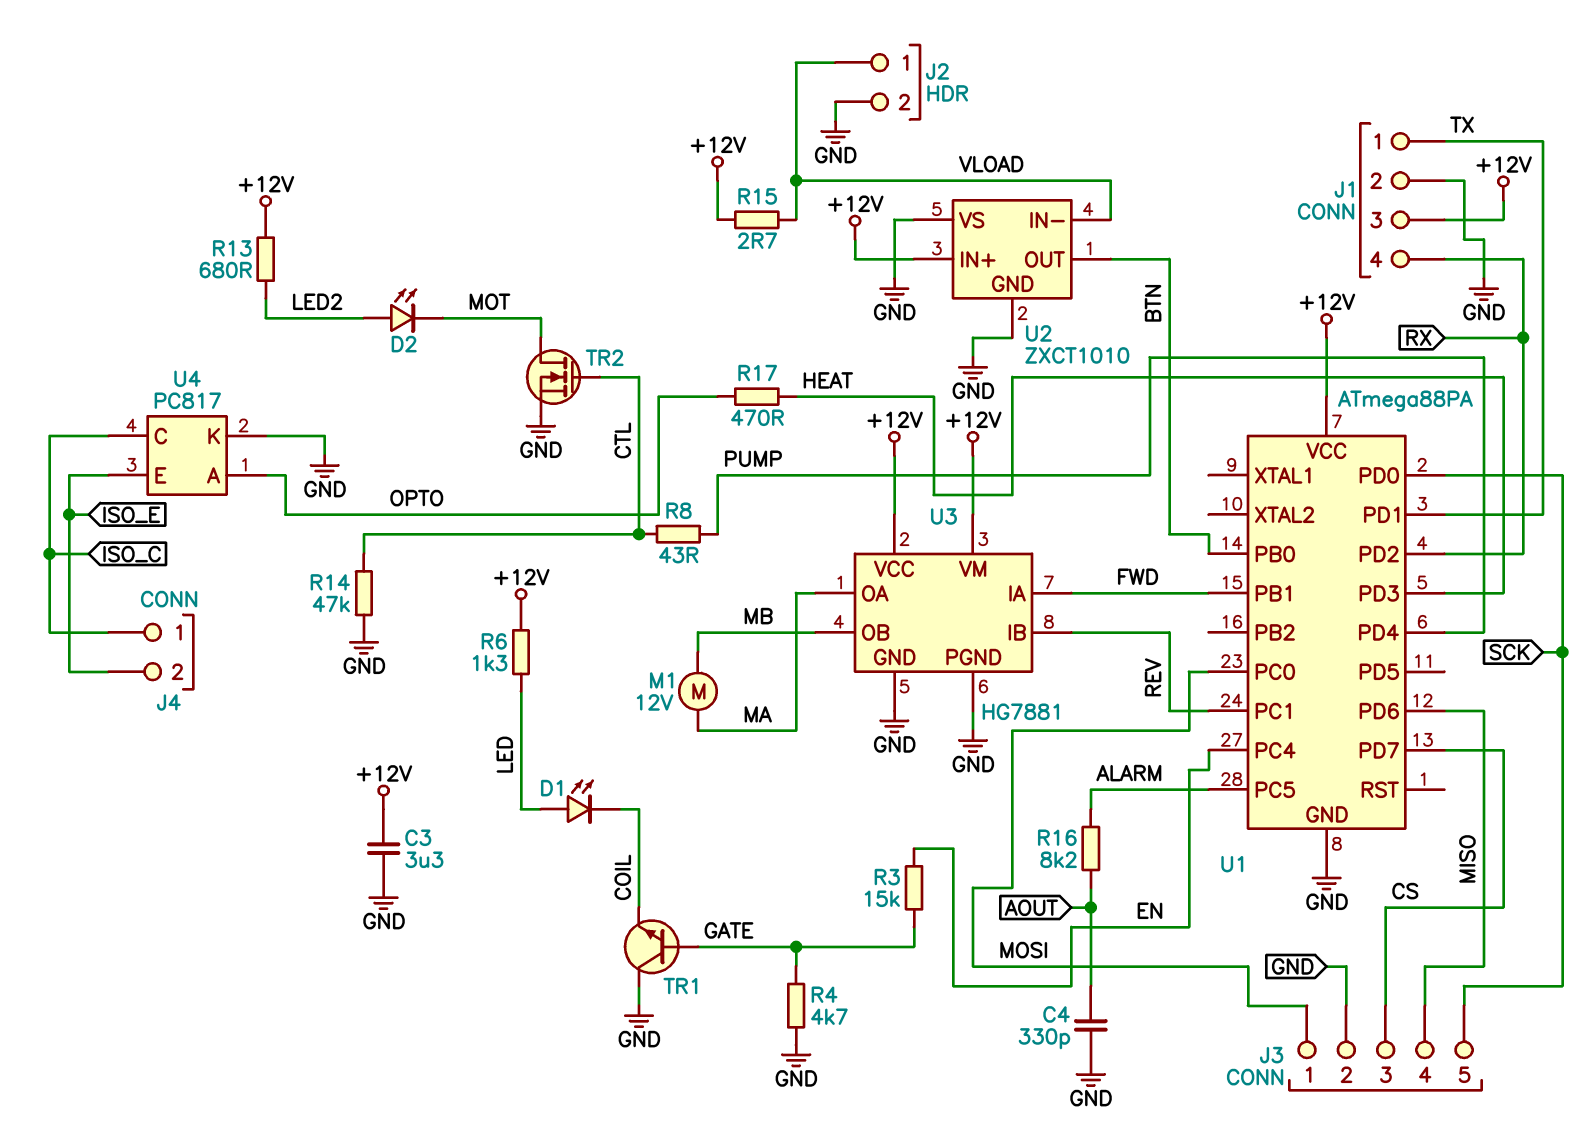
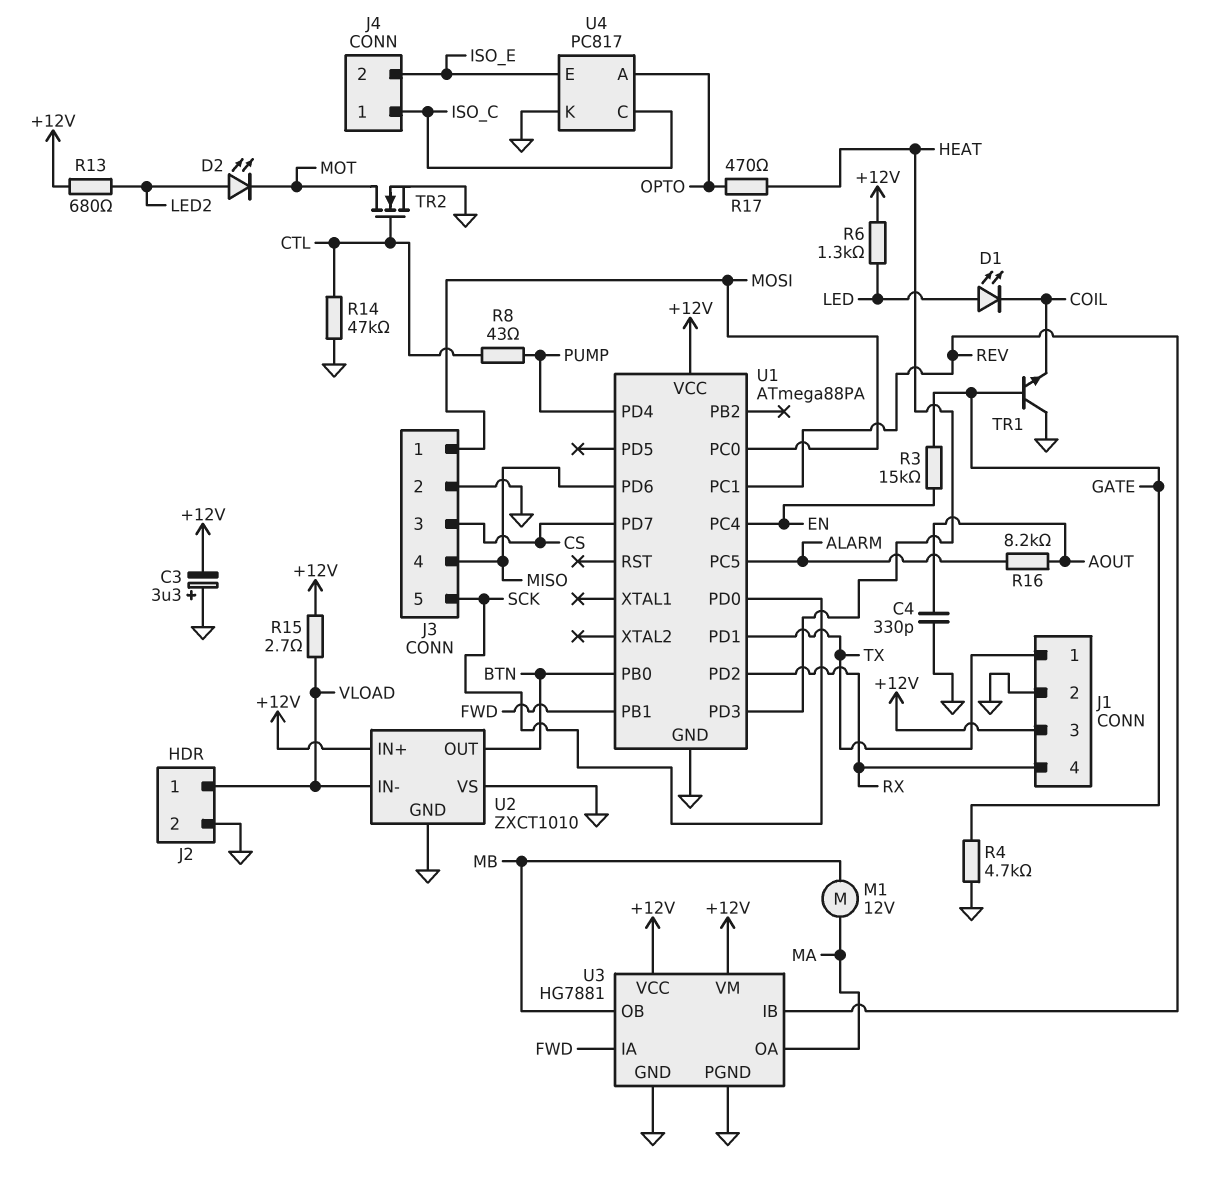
C3: 3.3uF (+12V, GND) -> 3.3uF (plus GND, minus +12V)

